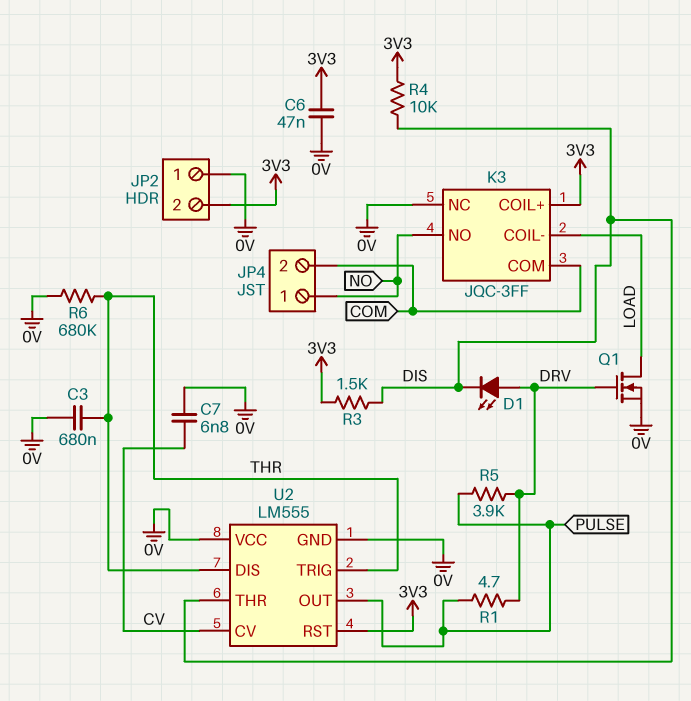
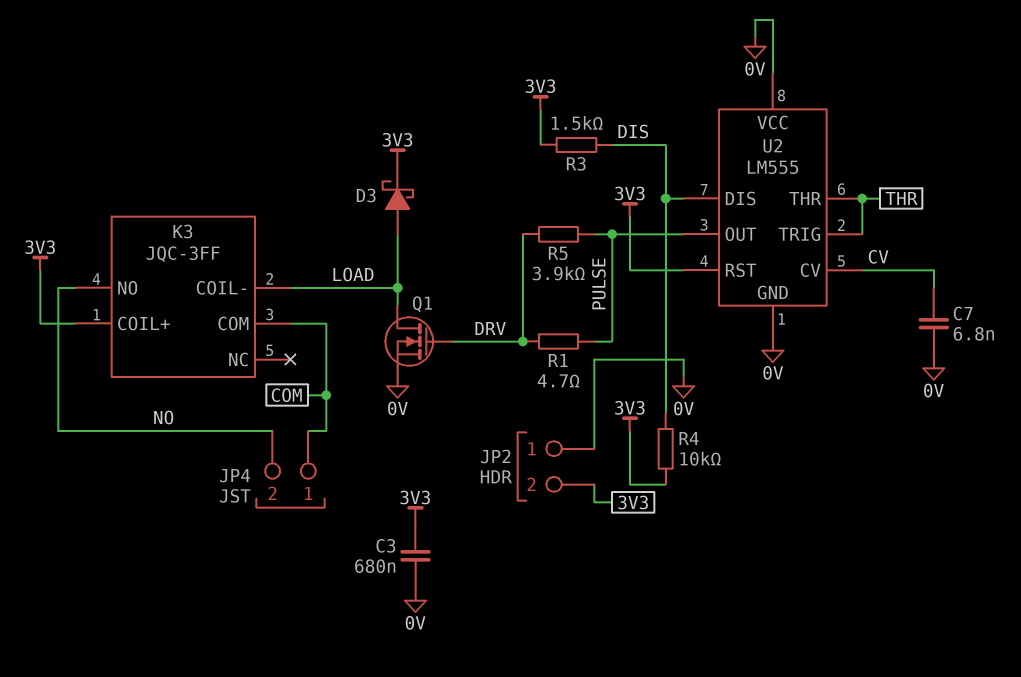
C3: 680nF (0V, THR) -> 680nF (0V, 3V3)
C6: 47nF (0V, 3V3) -> none
D1: LED (A DRV, K DIS) -> none
D3: none -> schottky (A LOAD, K 3V3)
JP4 pin 1: NO -> COM
JP4 pin 2: COM -> NO
K3 pin NC: 0V -> none
R6: 680k (0V, THR) -> none
U2 pin DIS: THR -> DIS
U2 pin THR: DIS -> THR

